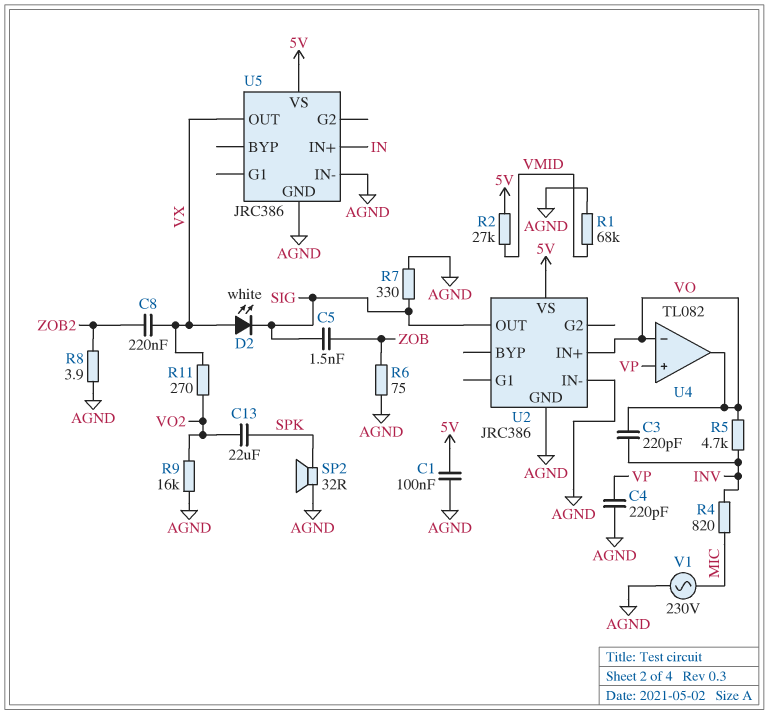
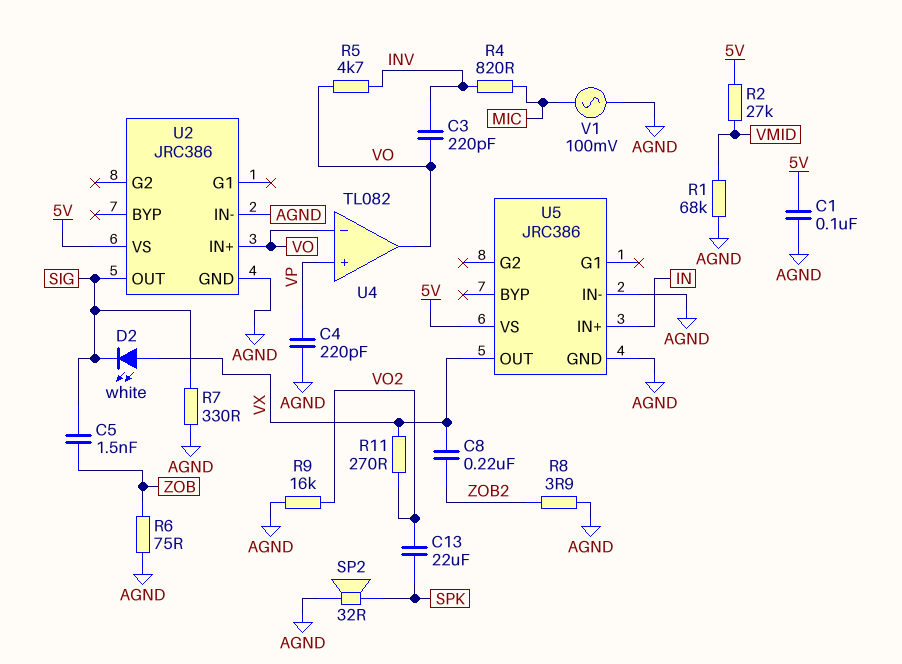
V1: AC 230V (AGND, MIC) -> AC 100mV (AGND, MIC)

